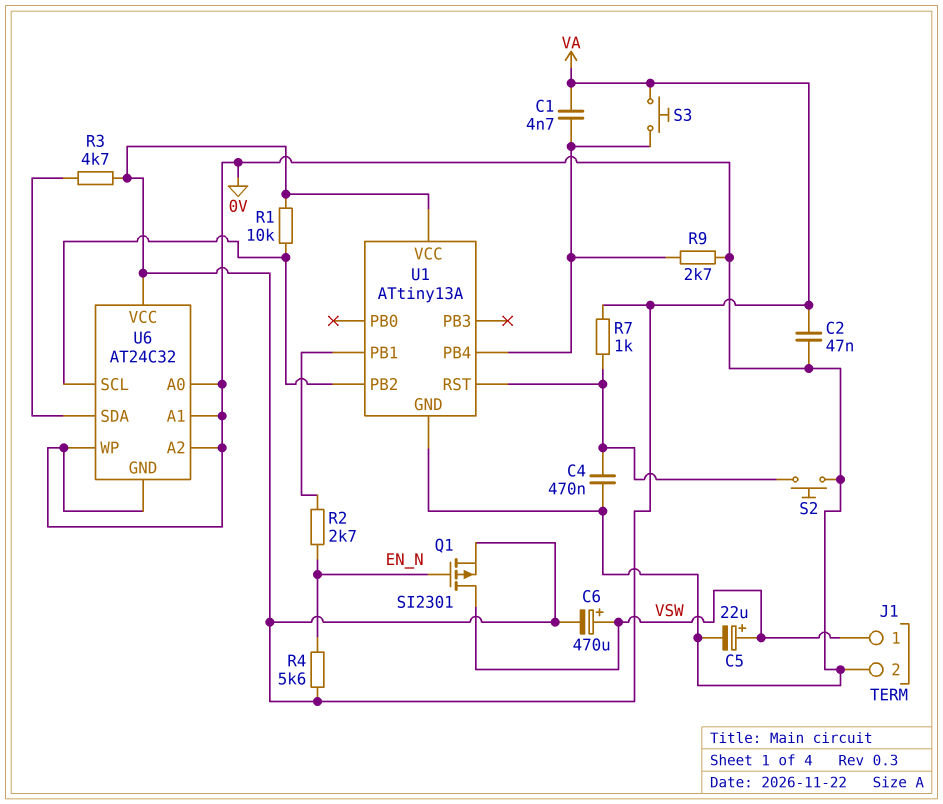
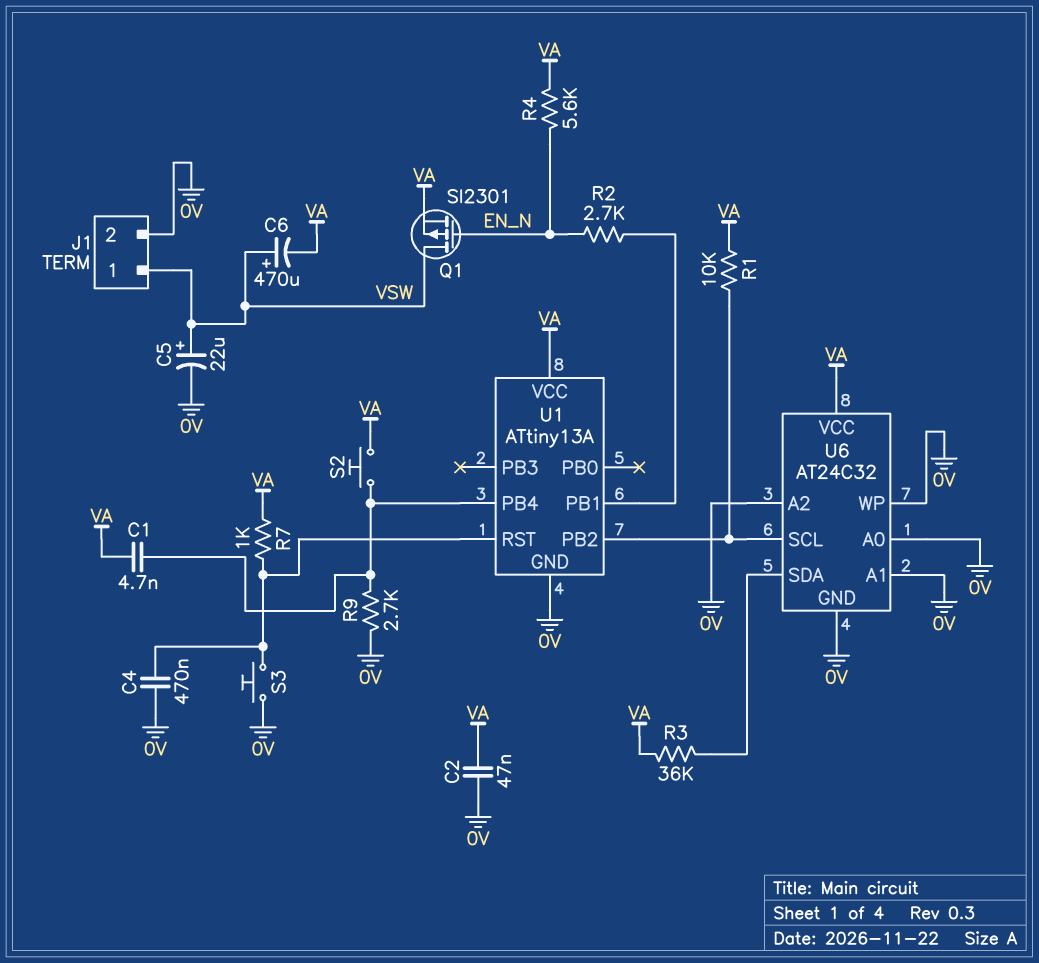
R3: 4.7k (U6/SDA, VA) -> 36k (U6/SDA, VA)
S2: button (0V, U1/RST) -> button (U1/PB4, VA)
S3: button (U1/PB4, VA) -> button (0V, U1/RST)

